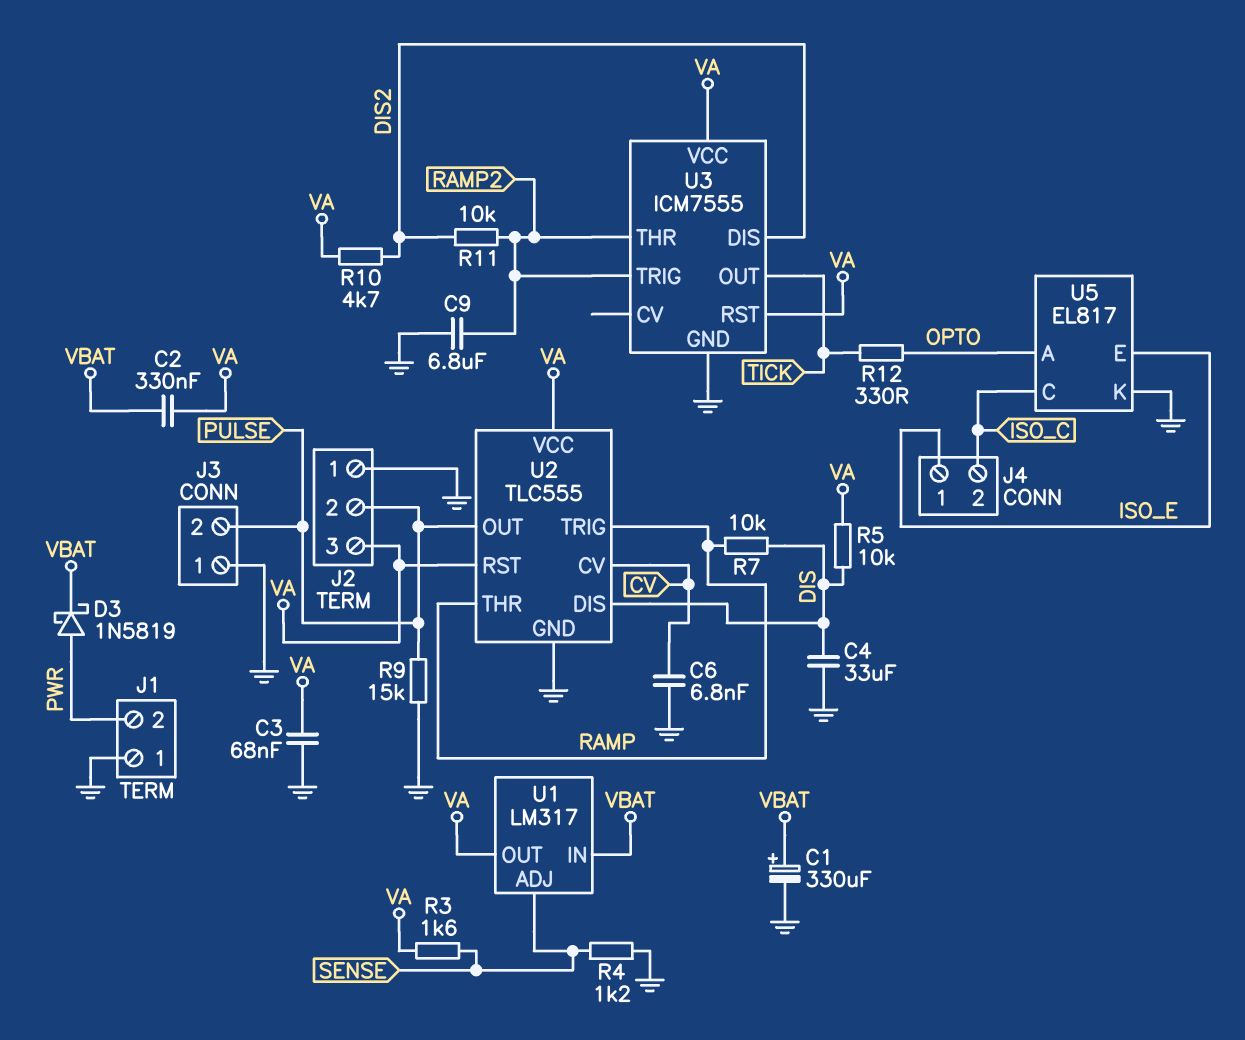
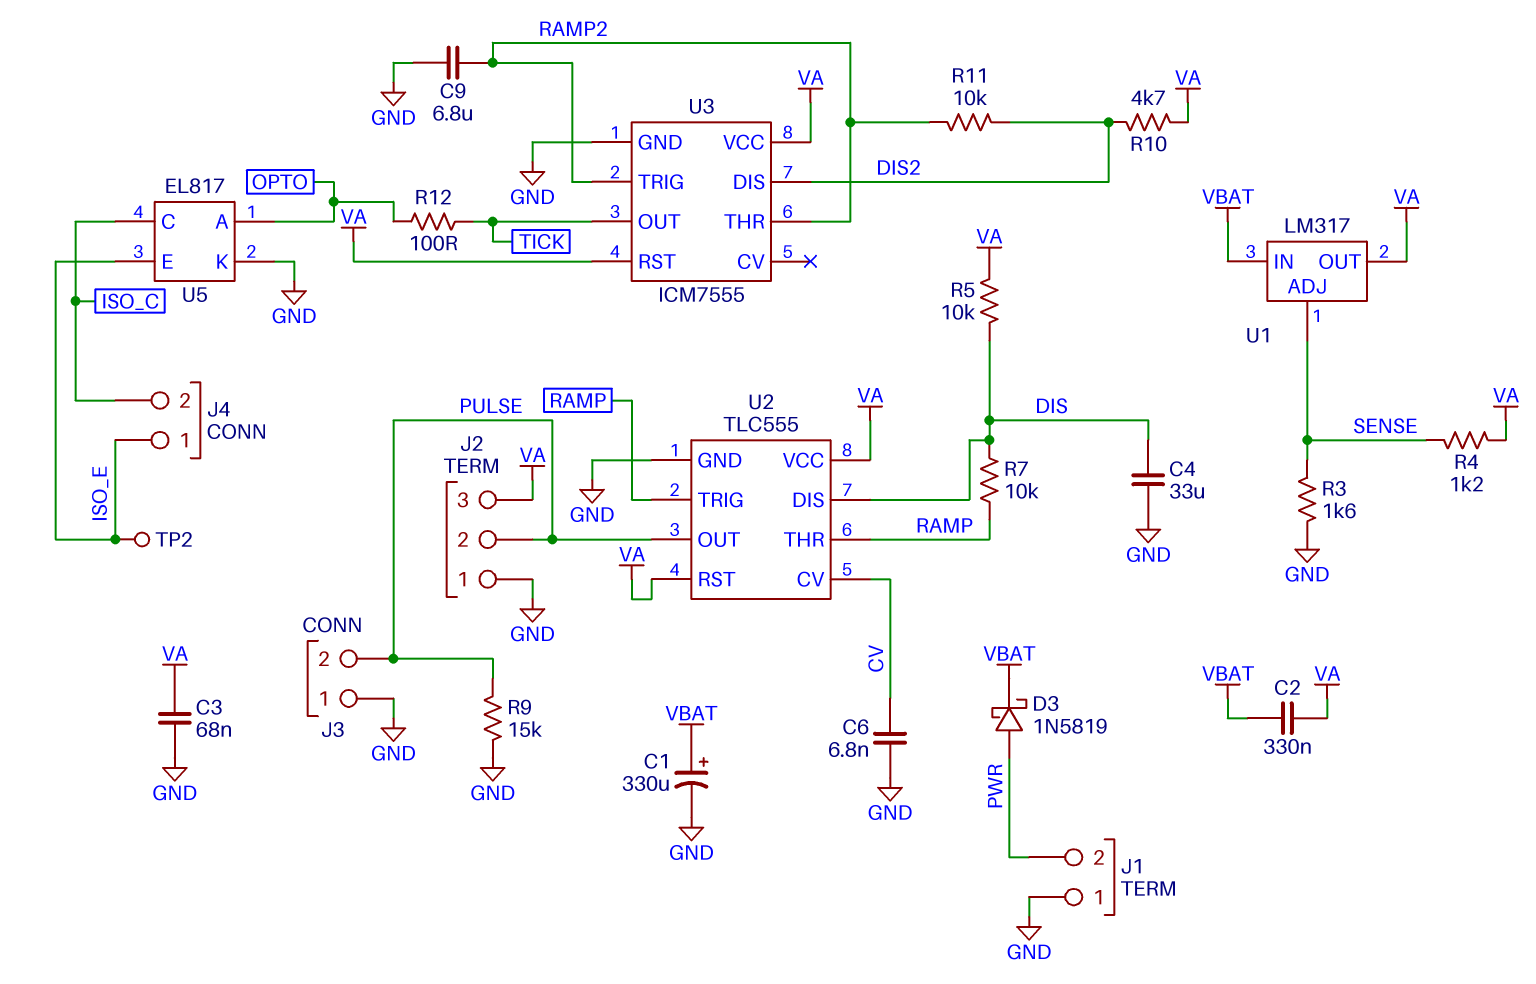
R3: 1.6k (SENSE, VA) -> 1.6k (GND, SENSE)
R4: 1.2k (GND, SENSE) -> 1.2k (SENSE, VA)
R12: 330 (OPTO, TICK) -> 100 (OPTO, TICK)
TP2: none -> test point (ISO_E)

